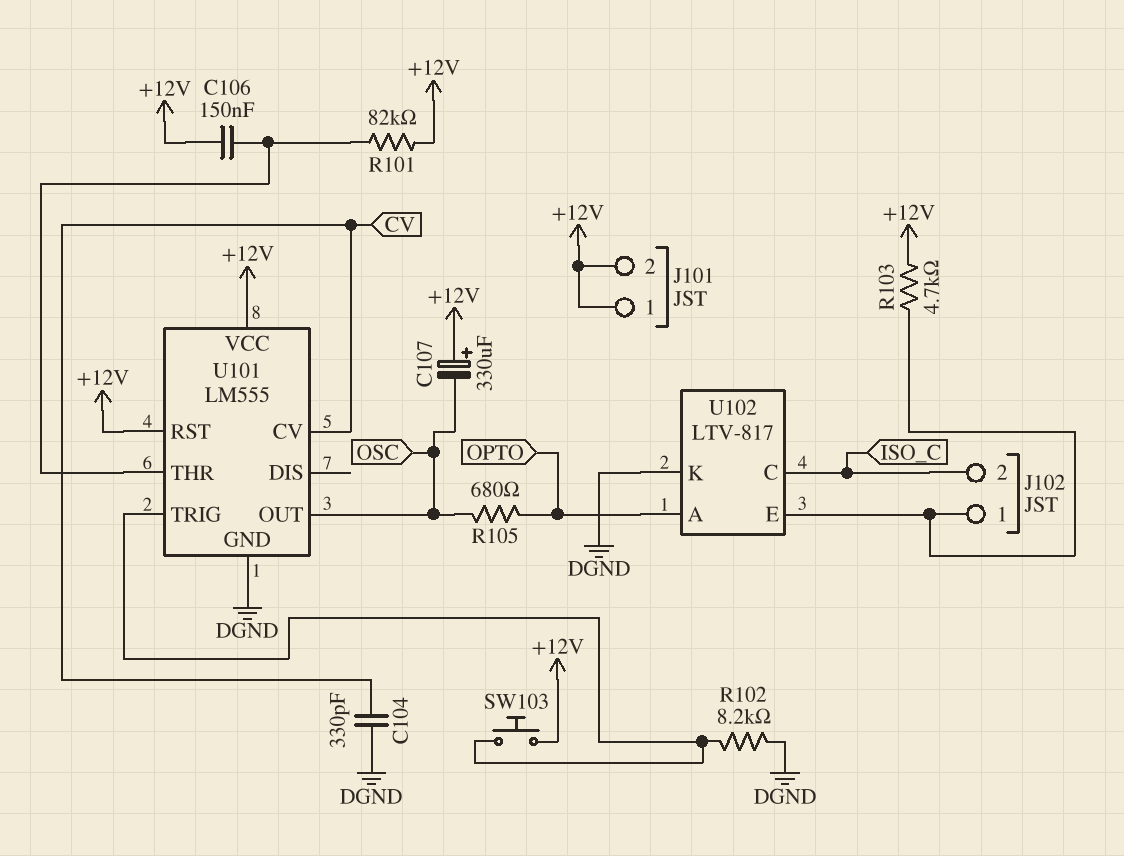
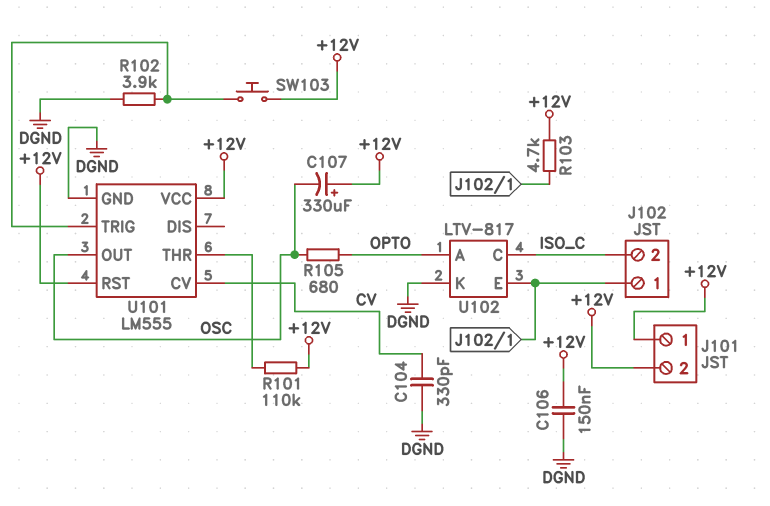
C106: 150nF (+12V, U101/THR) -> 150nF (+12V, DGND)
R101: 82k (+12V, U101/THR) -> 110k (+12V, U101/THR)
R102: 8.2k (DGND, U101/TRIG) -> 3.9k (DGND, U101/TRIG)

